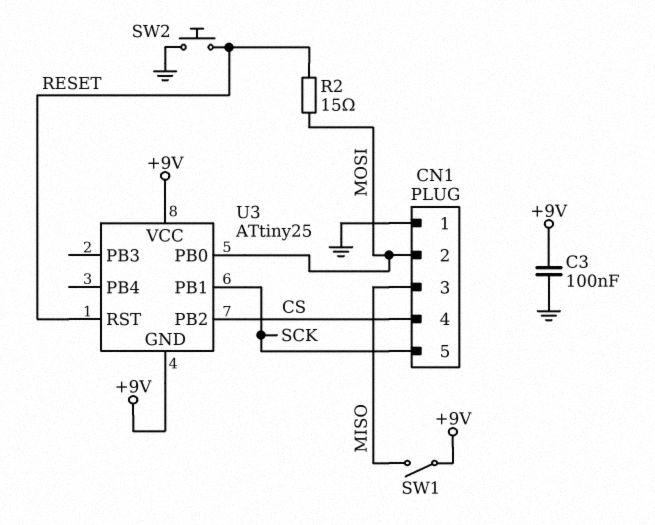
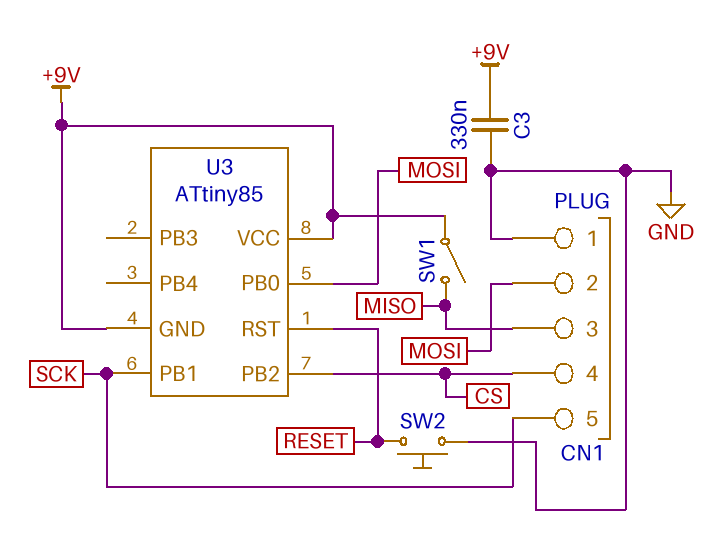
C3: 100nF (+9V, GND) -> 330nF (+9V, GND)
R2: 15 (MOSI, RESET) -> none
U3: ATtiny25 -> ATtiny85

